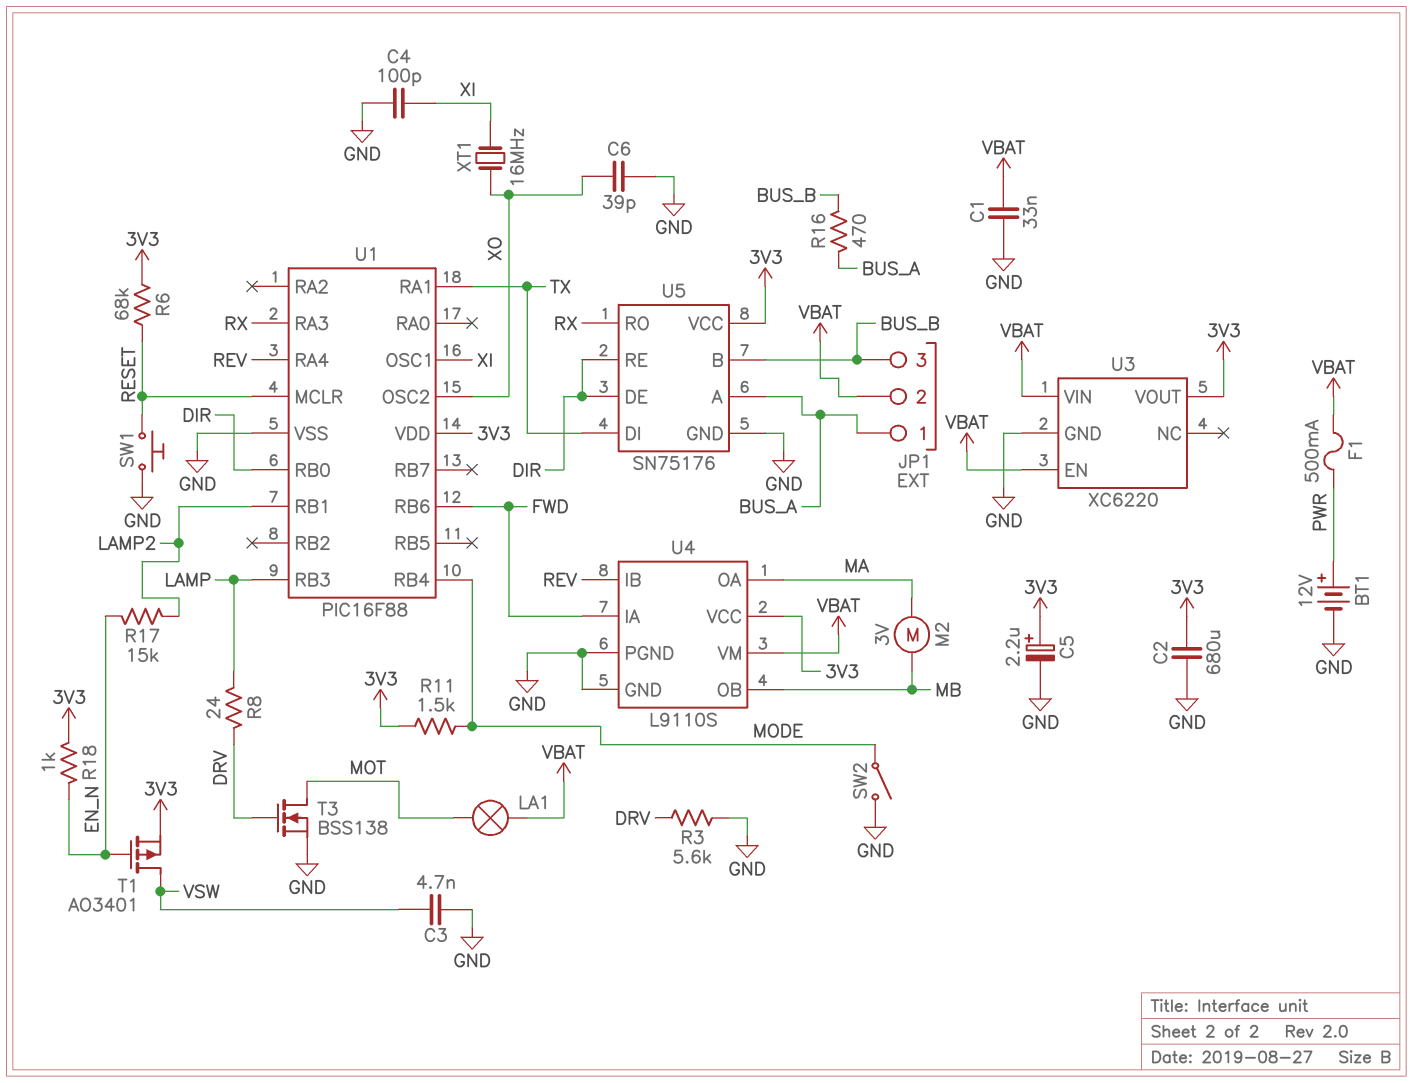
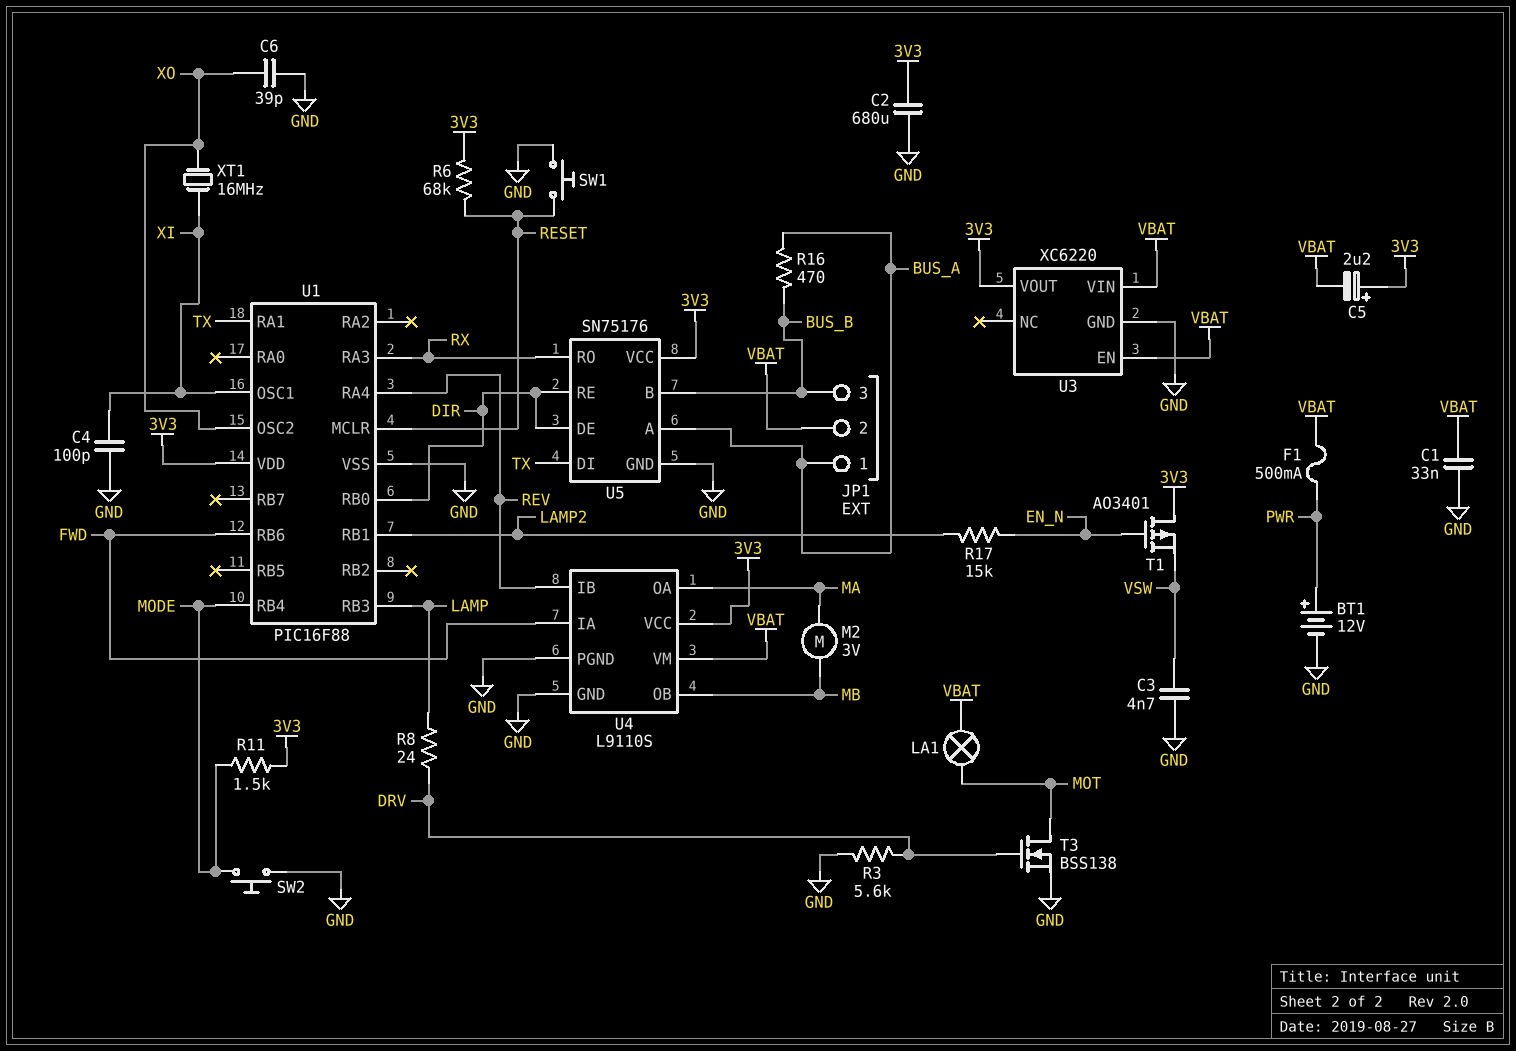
C5: 2.2uF (plus 3V3, minus GND) -> 2.2uF (plus 3V3, minus VBAT)
R18: 1k (3V3, EN_N) -> none
SW2: switch (GND, MODE) -> button (GND, MODE)
T1: PMOS AO3401 (G EN_N, D VSW, S 3V3) -> PMOS AO3401 (G EN_N, D 3V3, S VSW)

